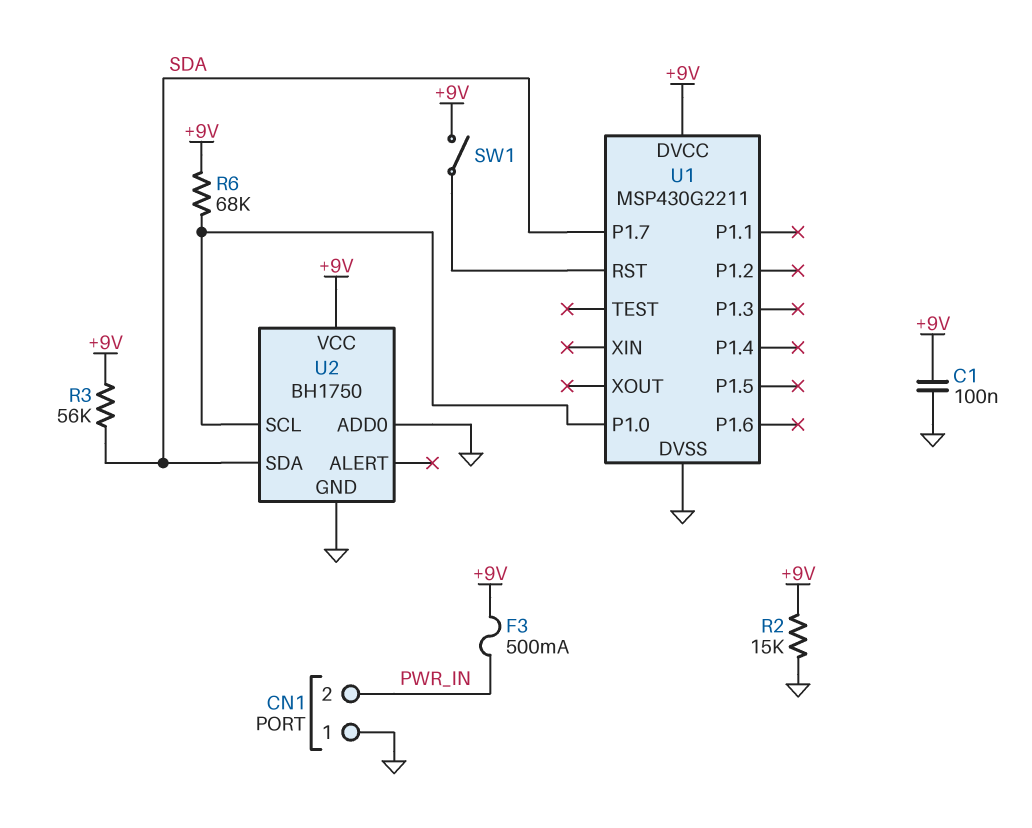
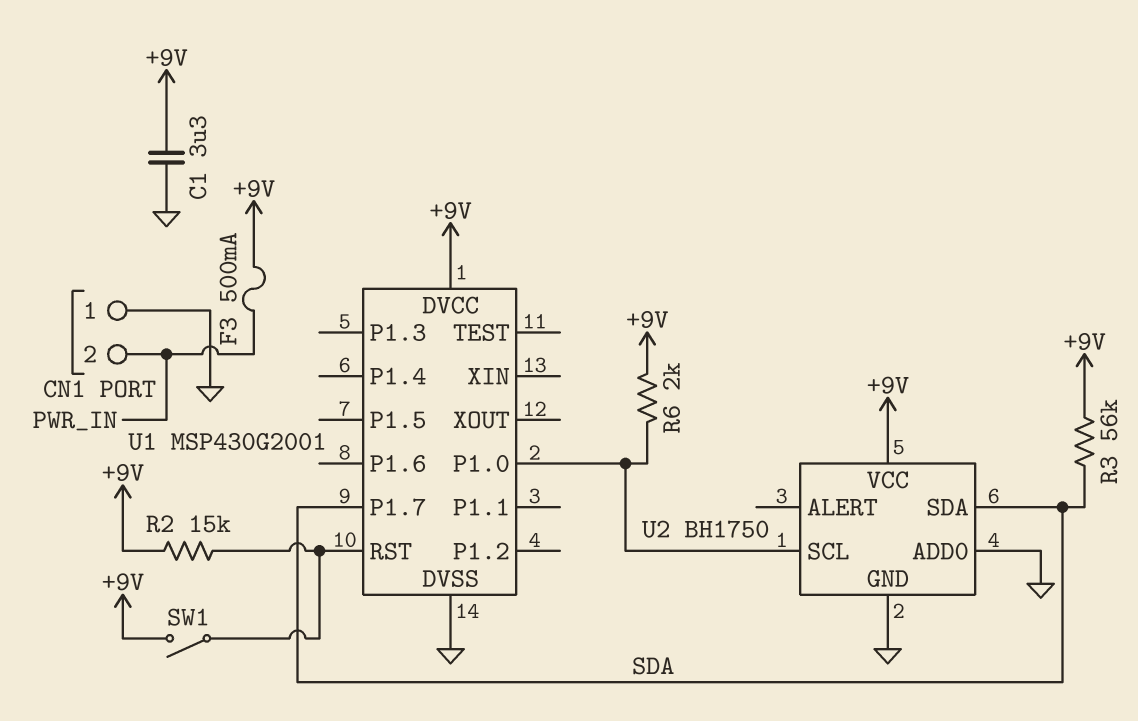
C1: 100nF (+9V, GND) -> 3.3uF (+9V, GND)
R2: 15k (+9V, GND) -> 15k (+9V, U1/RST)
R6: 68k (+9V, U1/P1.0) -> 2k (+9V, U1/P1.0)
U1: MSP430G2211 -> MSP430G2001

